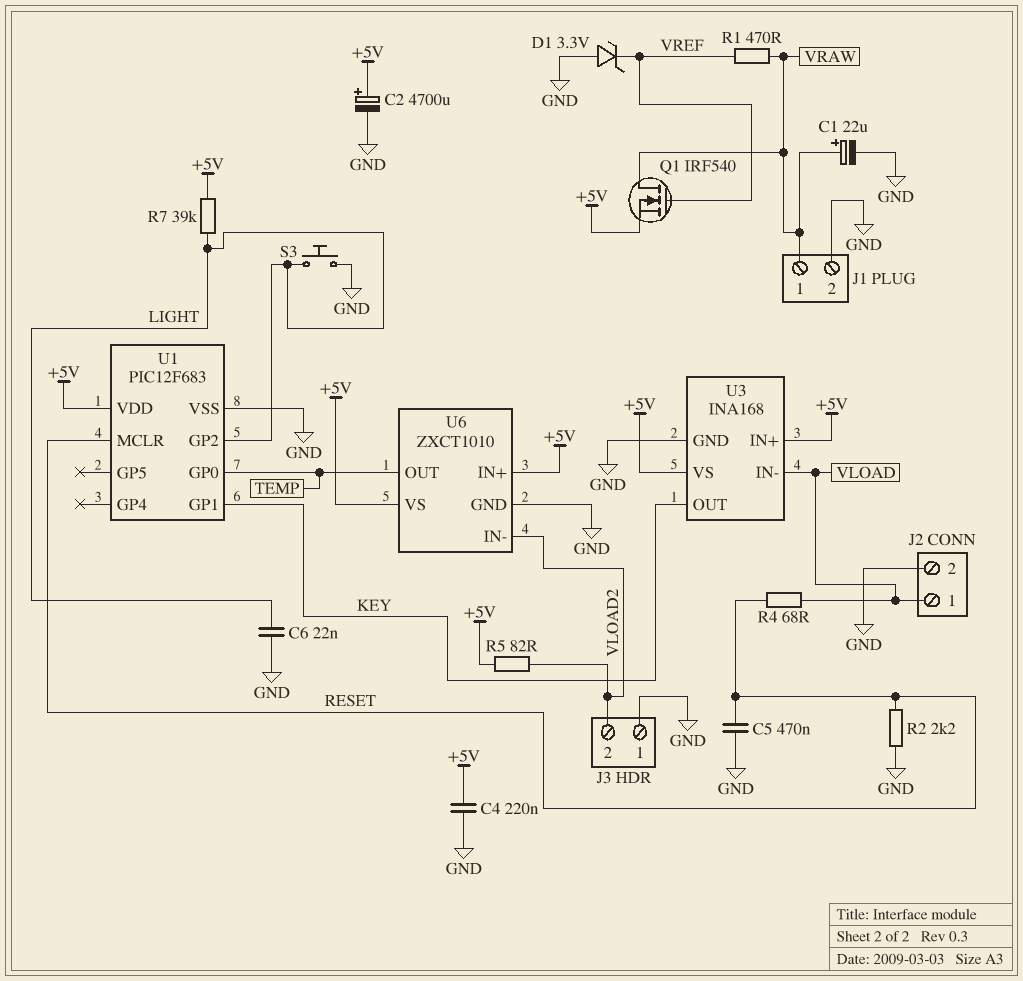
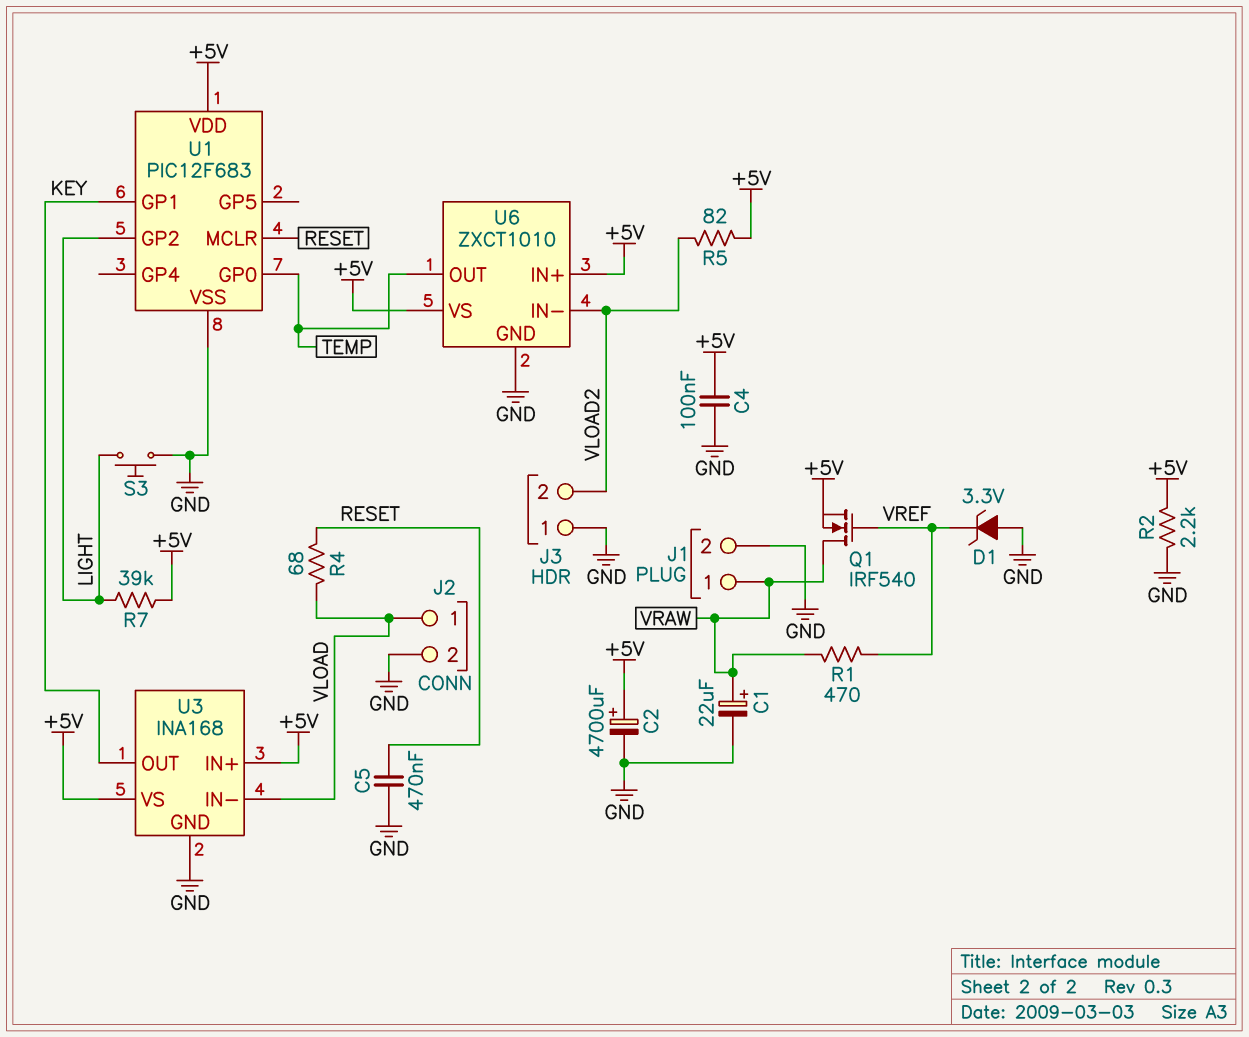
C4: 220nF (+5V, GND) -> 100nF (+5V, GND)
C6: 22nF (GND, LIGHT) -> none
R2: 2.2k (GND, RESET) -> 2.2k (+5V, GND)

